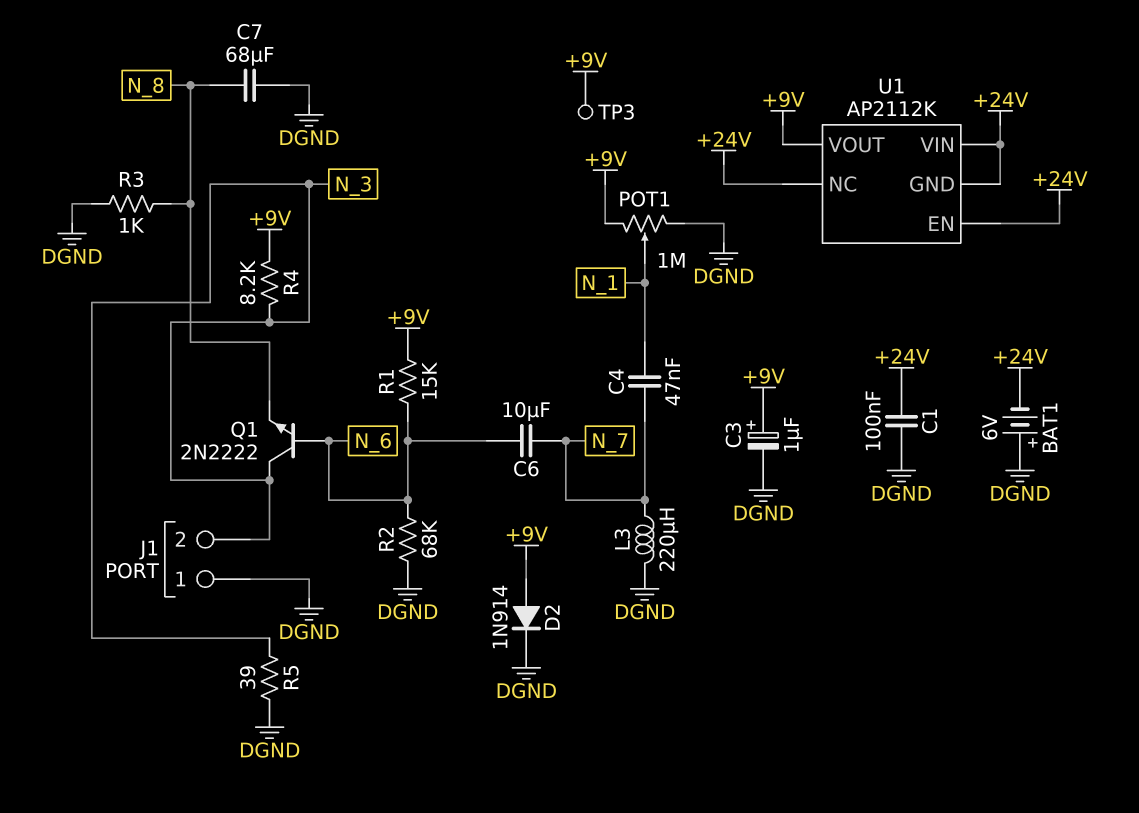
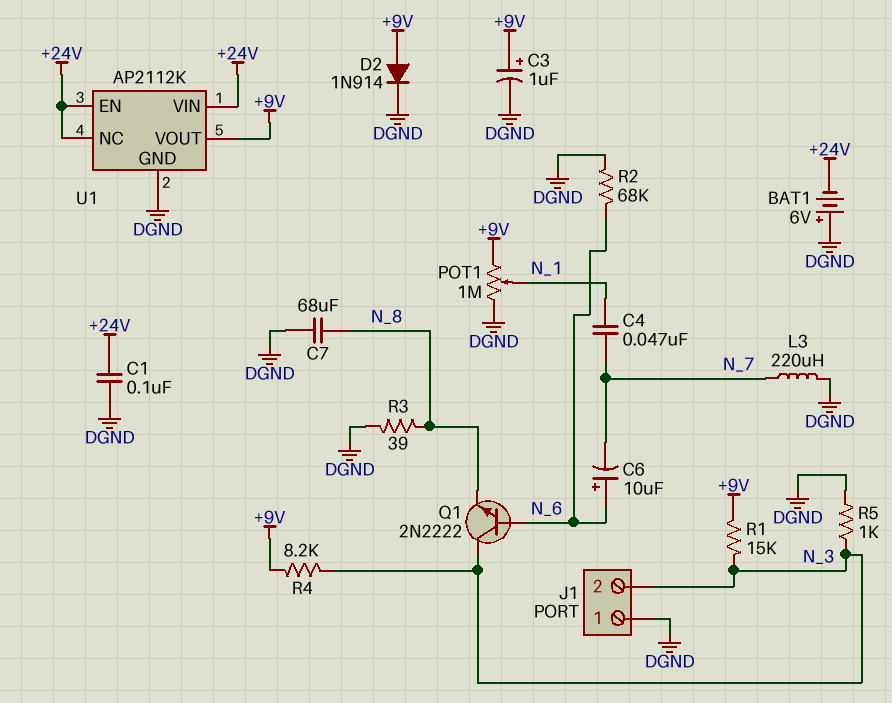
C6: 10uF (N_6, N_7) -> 10uF (plus N_6, minus N_7)
R1: 15k (+9V, N_6) -> 15k (+9V, N_3)
R3: 1k (DGND, N_8) -> 39 (DGND, N_8)
R5: 39 (DGND, N_3) -> 1k (DGND, N_3)
TP3: test point (+9V) -> none
U1 pin GND: +24V -> DGND

